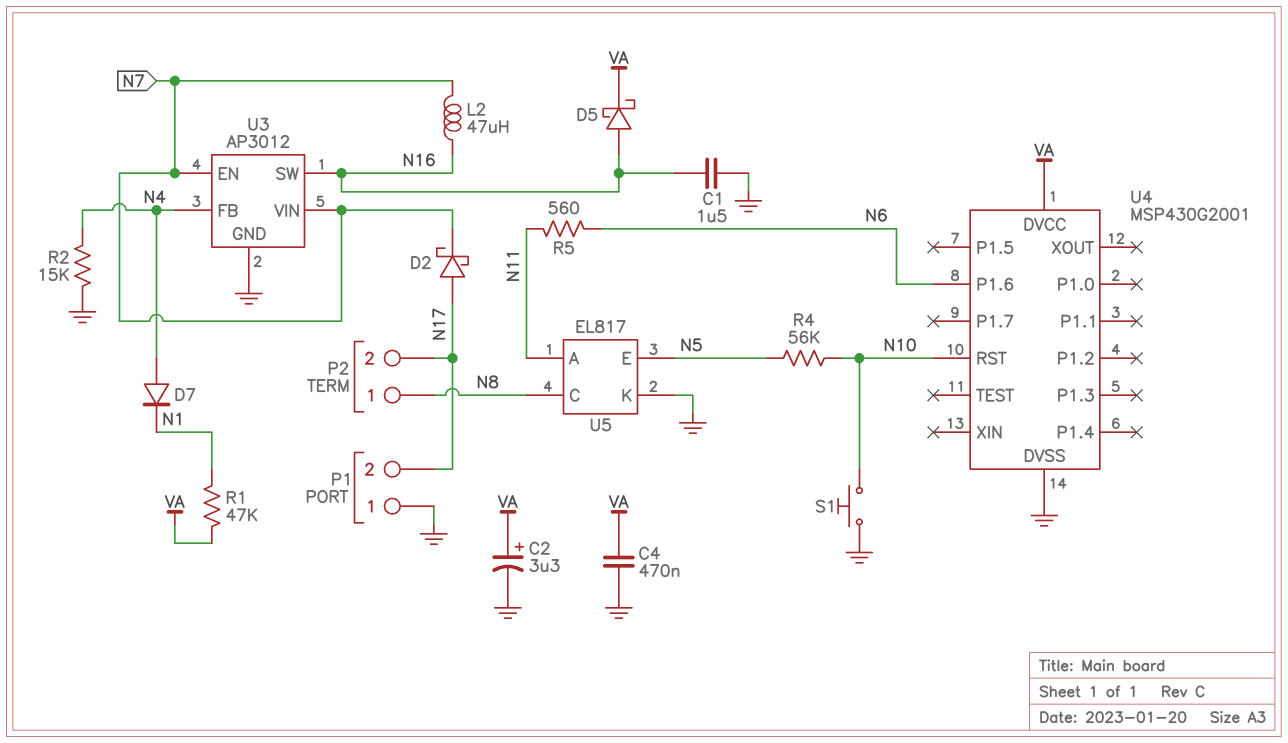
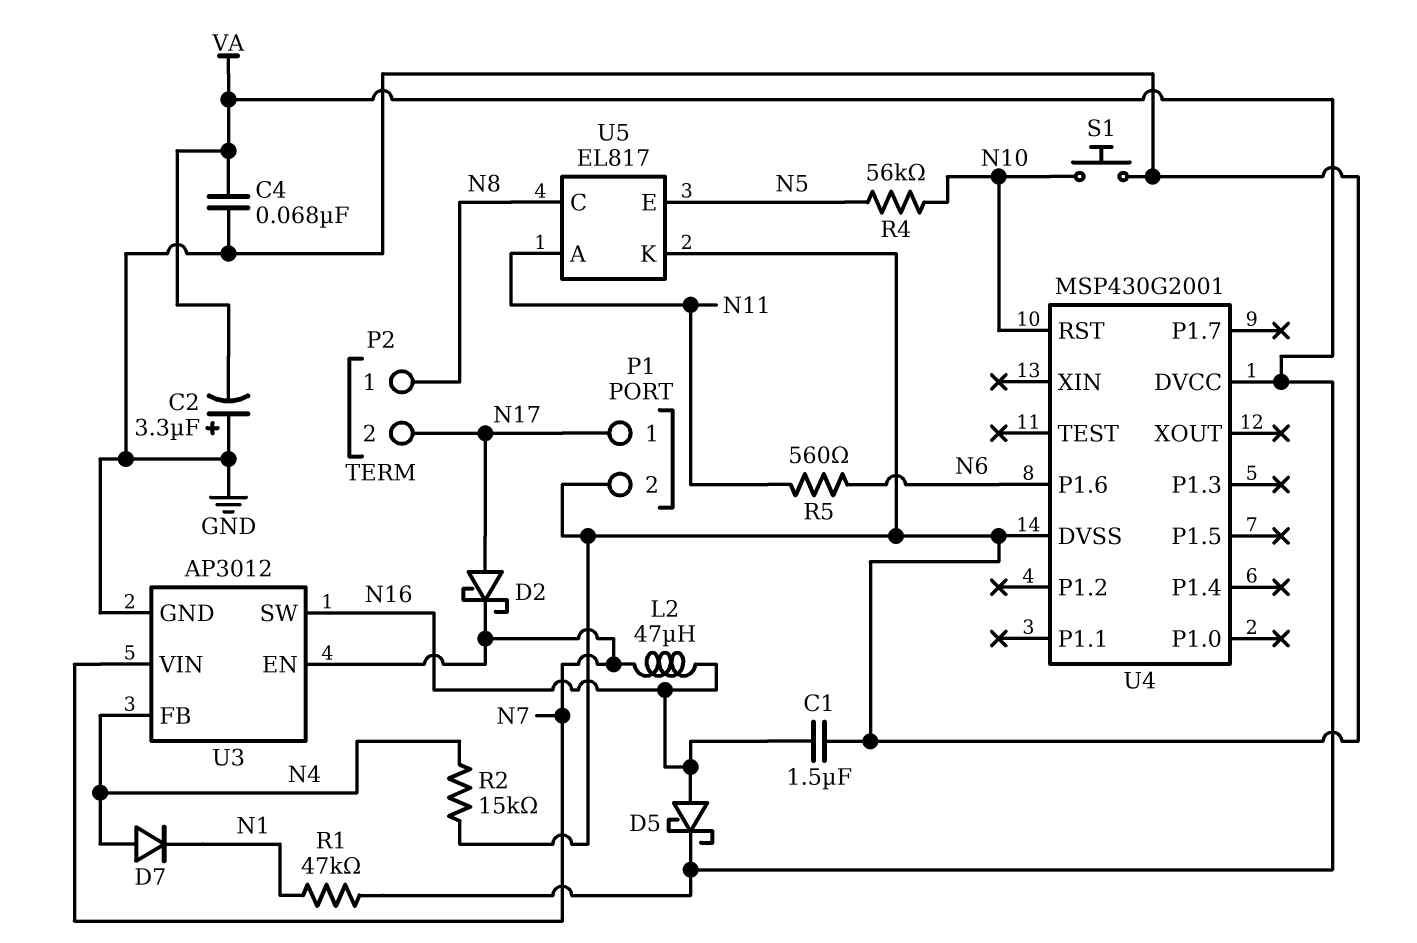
C2: 3.3uF (plus VA, minus GND) -> 3.3uF (plus GND, minus VA)
C4: 470nF (GND, VA) -> 68nF (GND, VA)
P1 pin 1: GND -> N17
P1 pin 2: N17 -> GND

